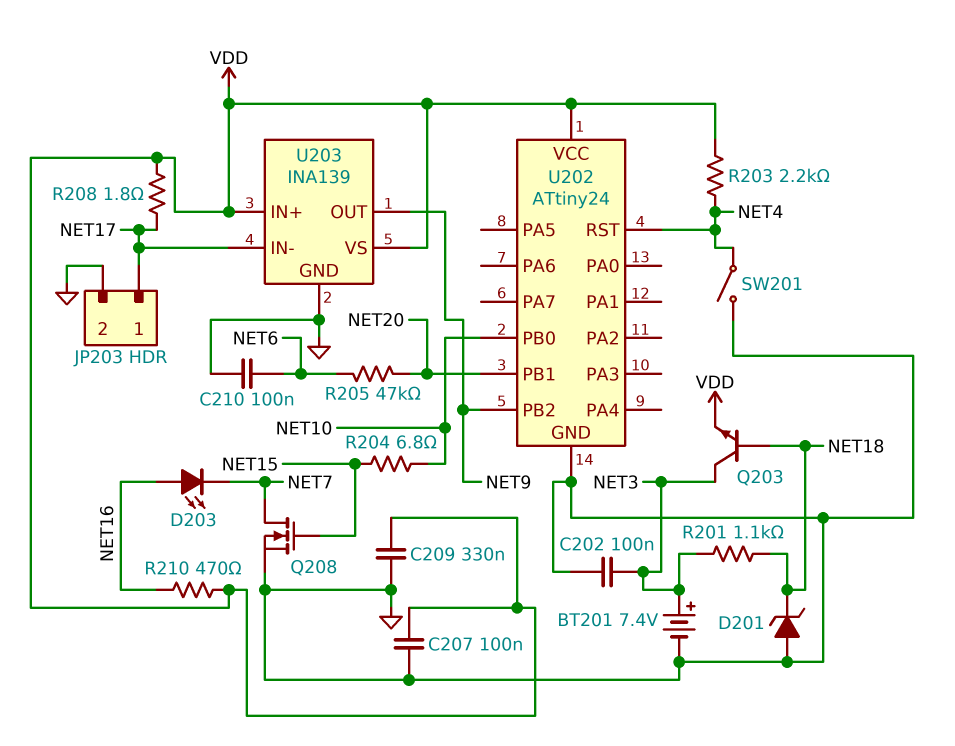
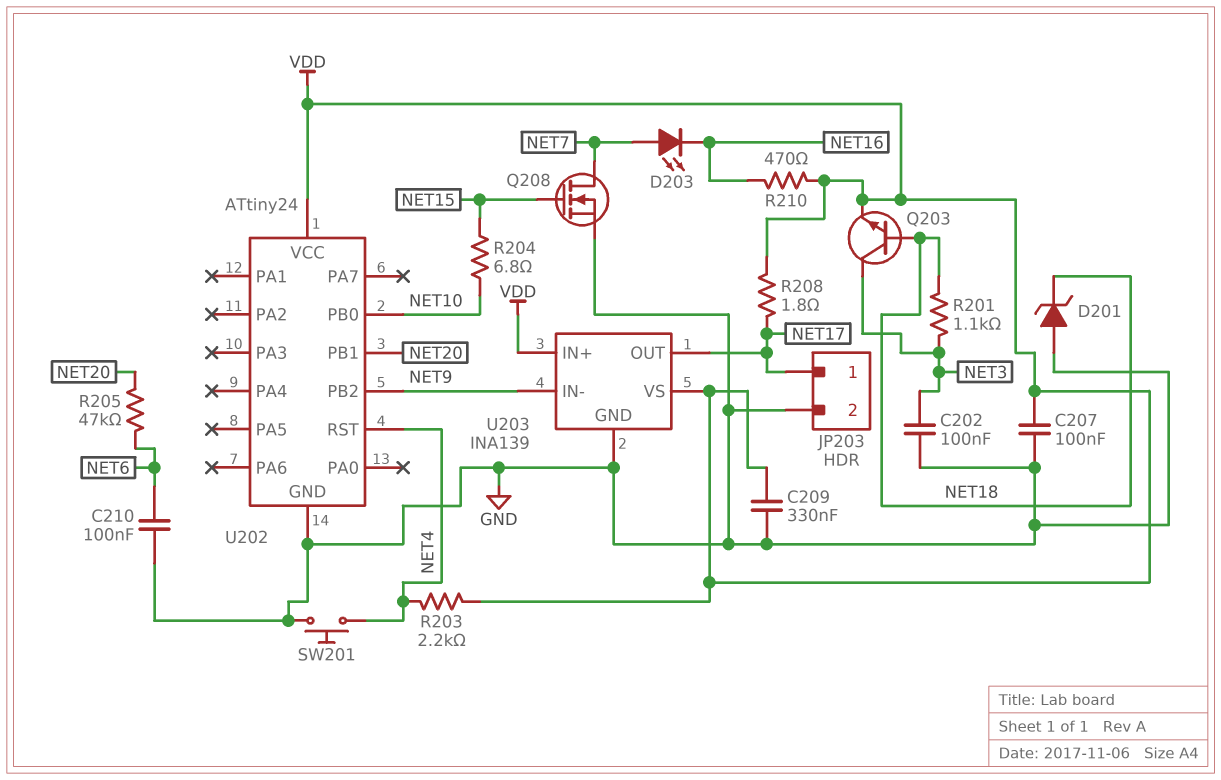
BT201: 7.4V (plus NET3, minus GND) -> none
D203: LED (A NET16, K NET7) -> LED (A NET7, K NET16)
SW201: switch (GND, NET4) -> button (GND, NET4)
U203 pin IN-: NET17 -> NET9
U203 pin OUT: NET9 -> NET17

